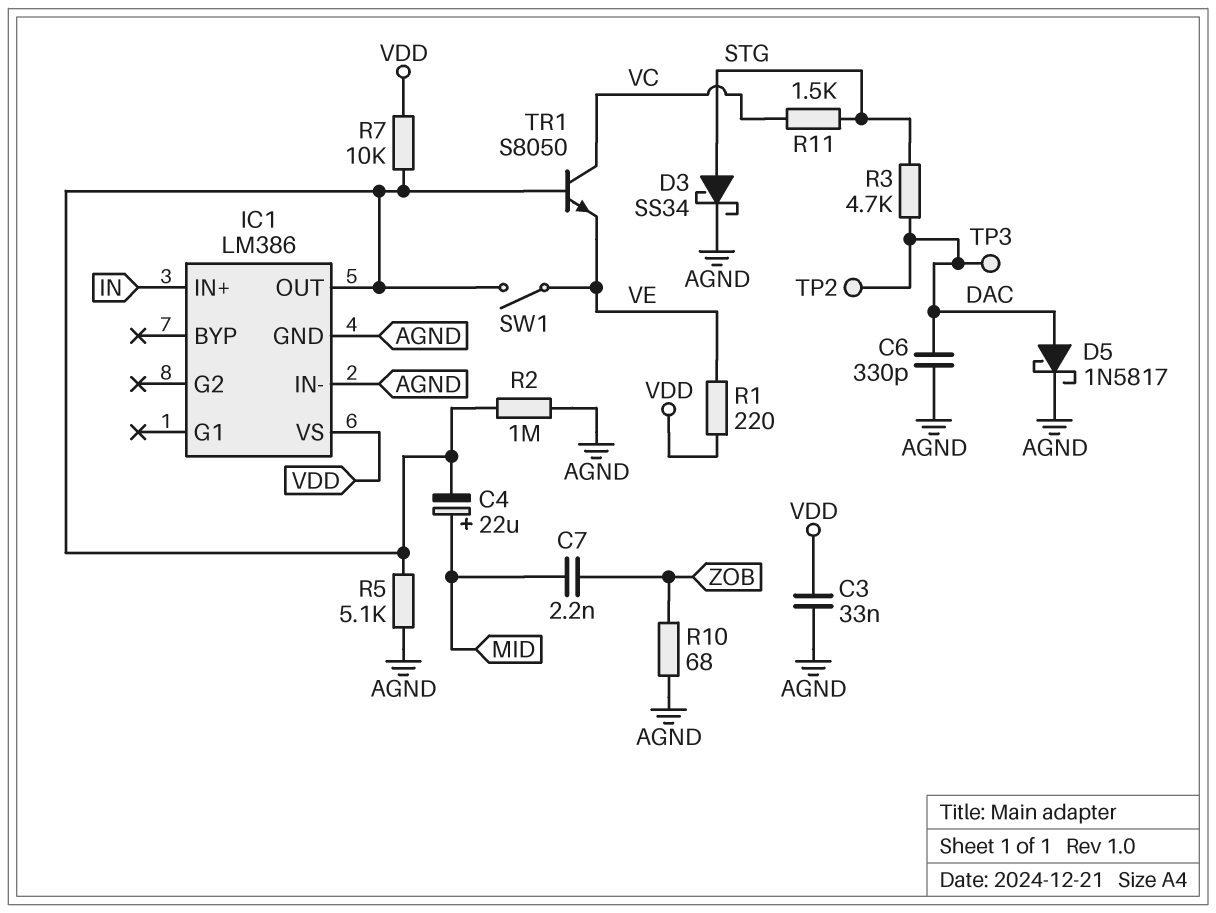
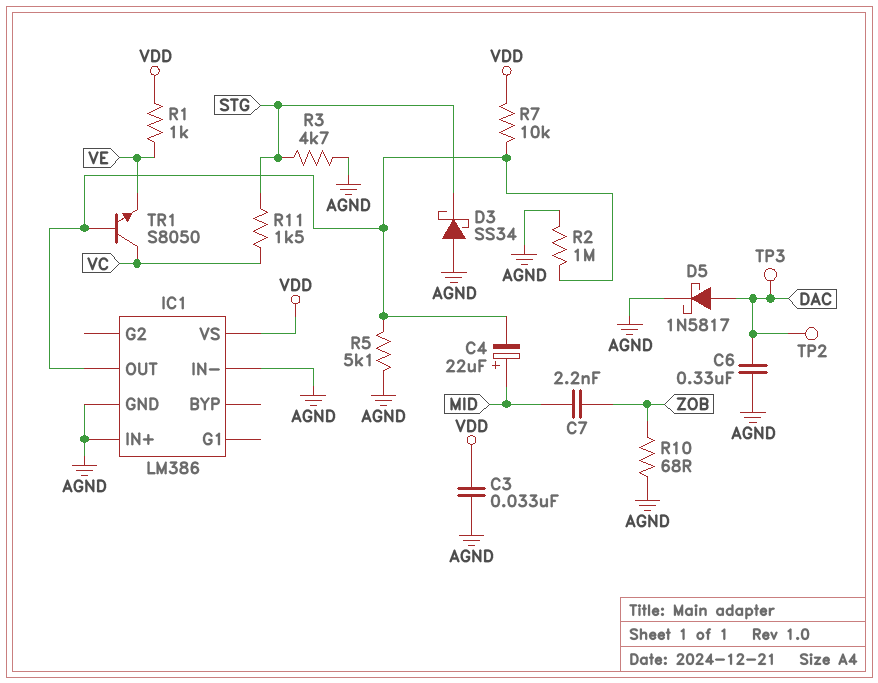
C6: 330pF (AGND, DAC) -> 330nF (AGND, DAC)
D3: schottky SS34 (A STG, K AGND) -> schottky SS34 (A AGND, K STG)
IC1 pin IN+: IN -> AGND
R1: 220 (VDD, VE) -> 1k (VDD, VE)
R3: 4.7k (DAC, STG) -> 4.7k (AGND, STG)
SW1: switch (IC1/OUT, VE) -> none

